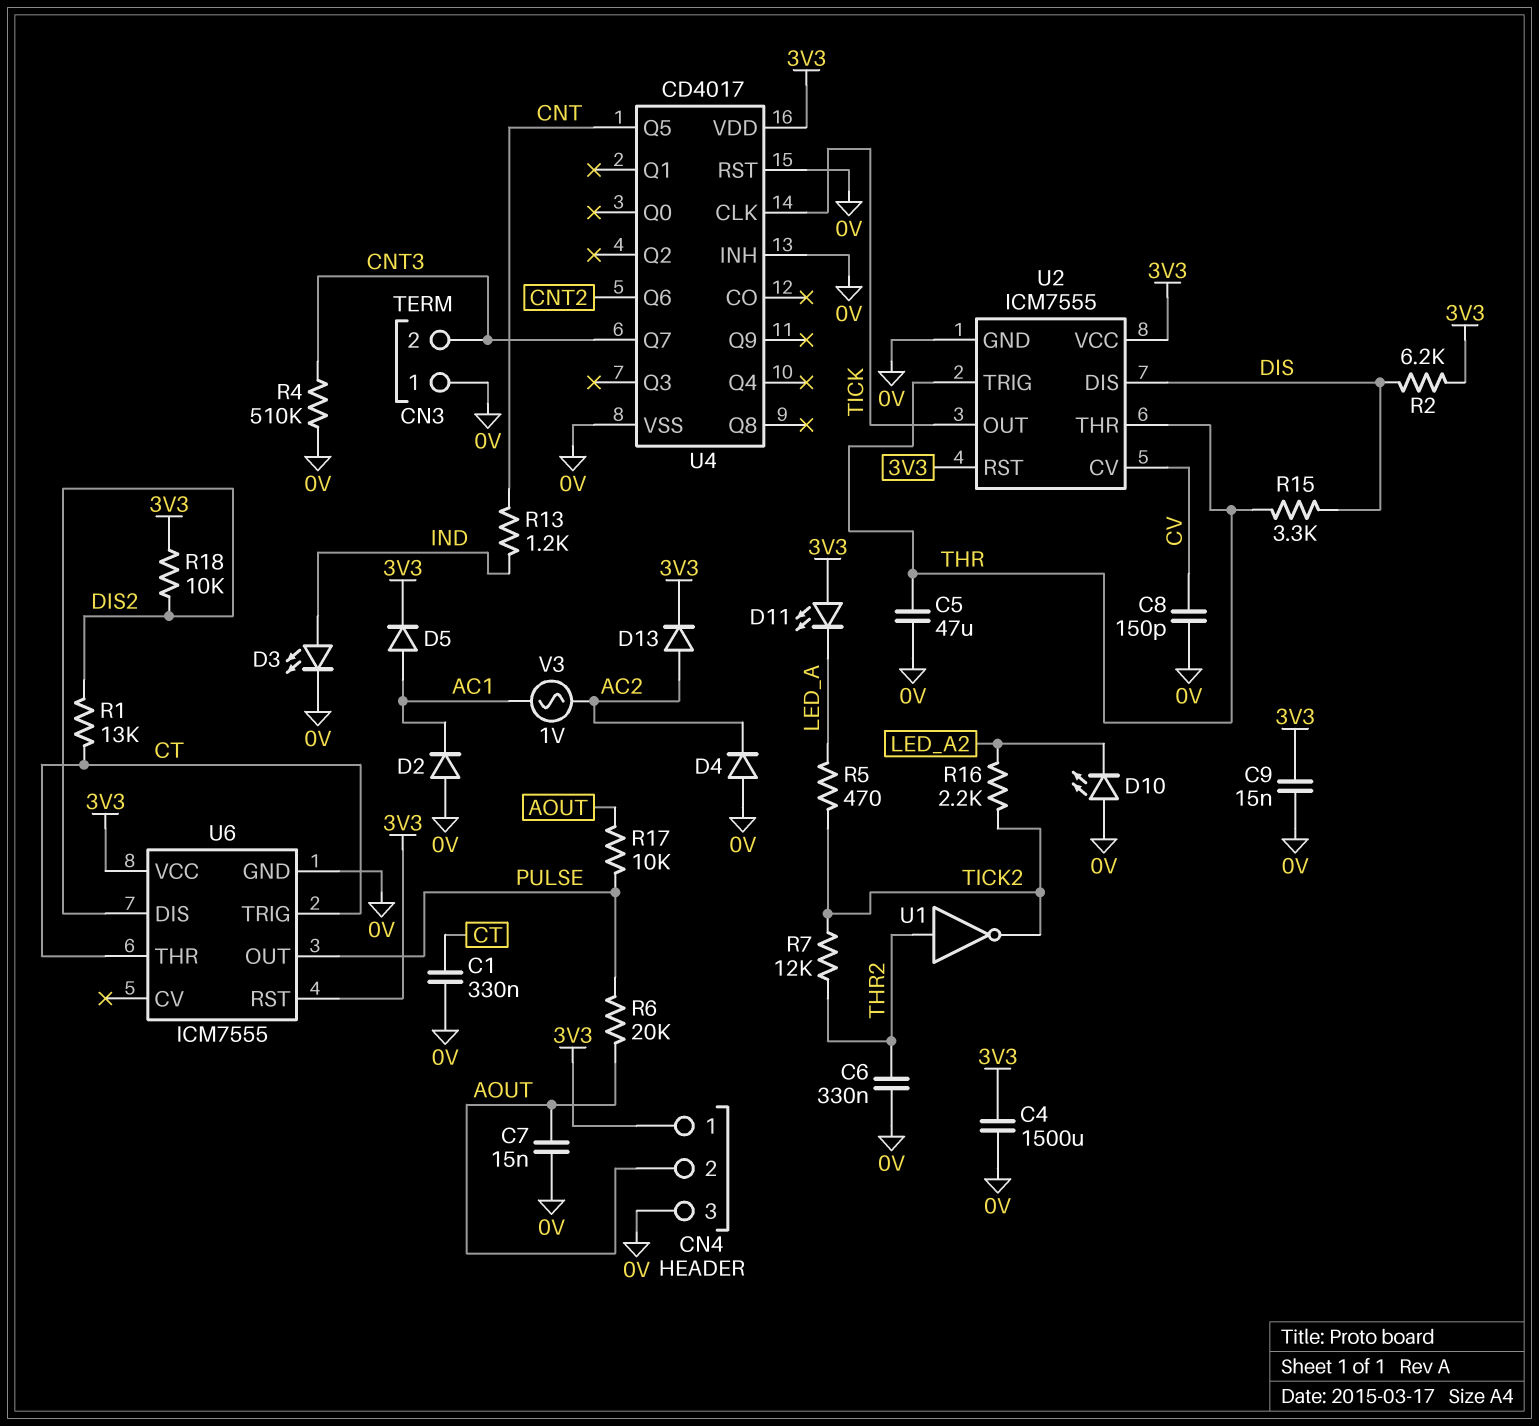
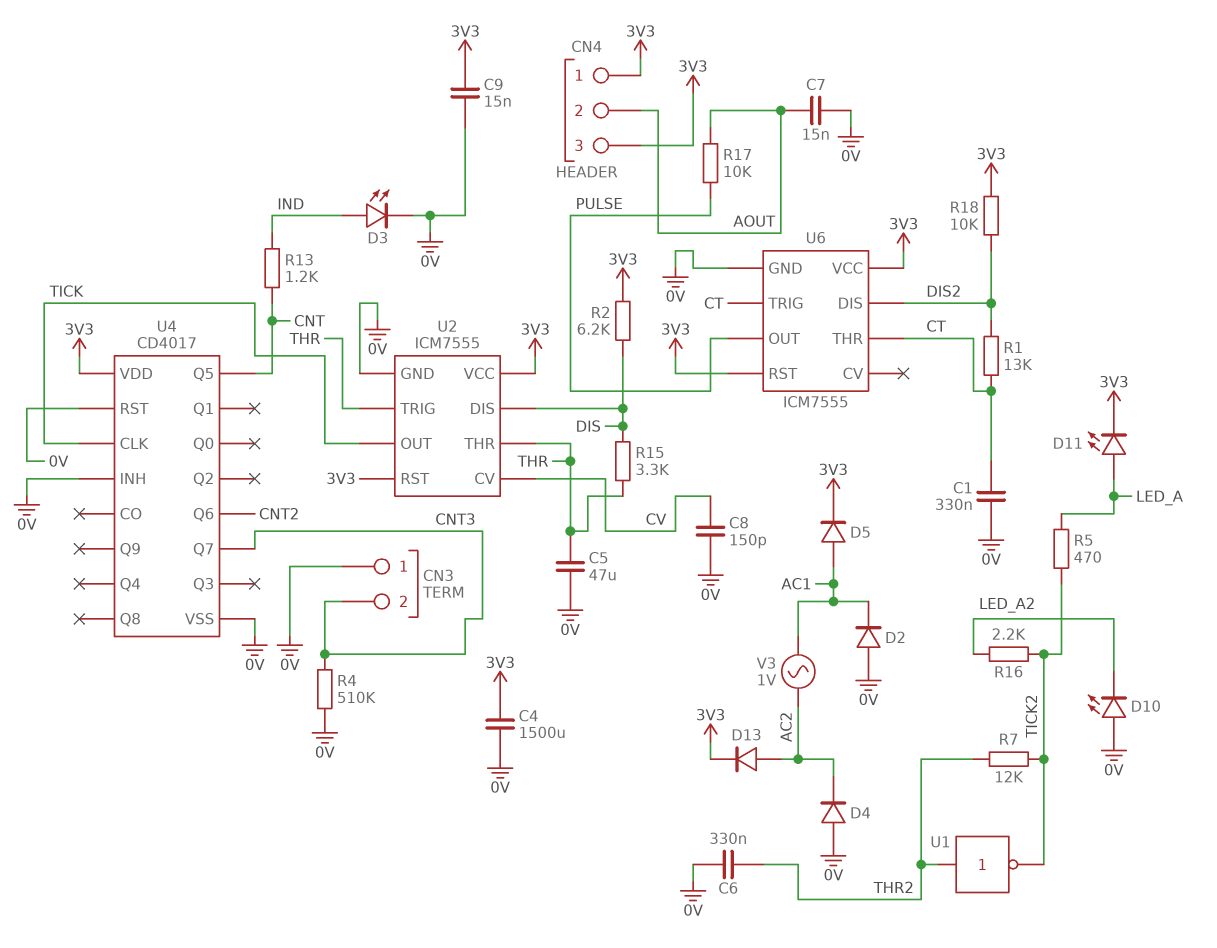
CN4 pin 3: 0V -> 3V3
D11: LED (A 3V3, K LED_A) -> LED (A LED_A, K 3V3)
R6: 20k (AOUT, PULSE) -> none

